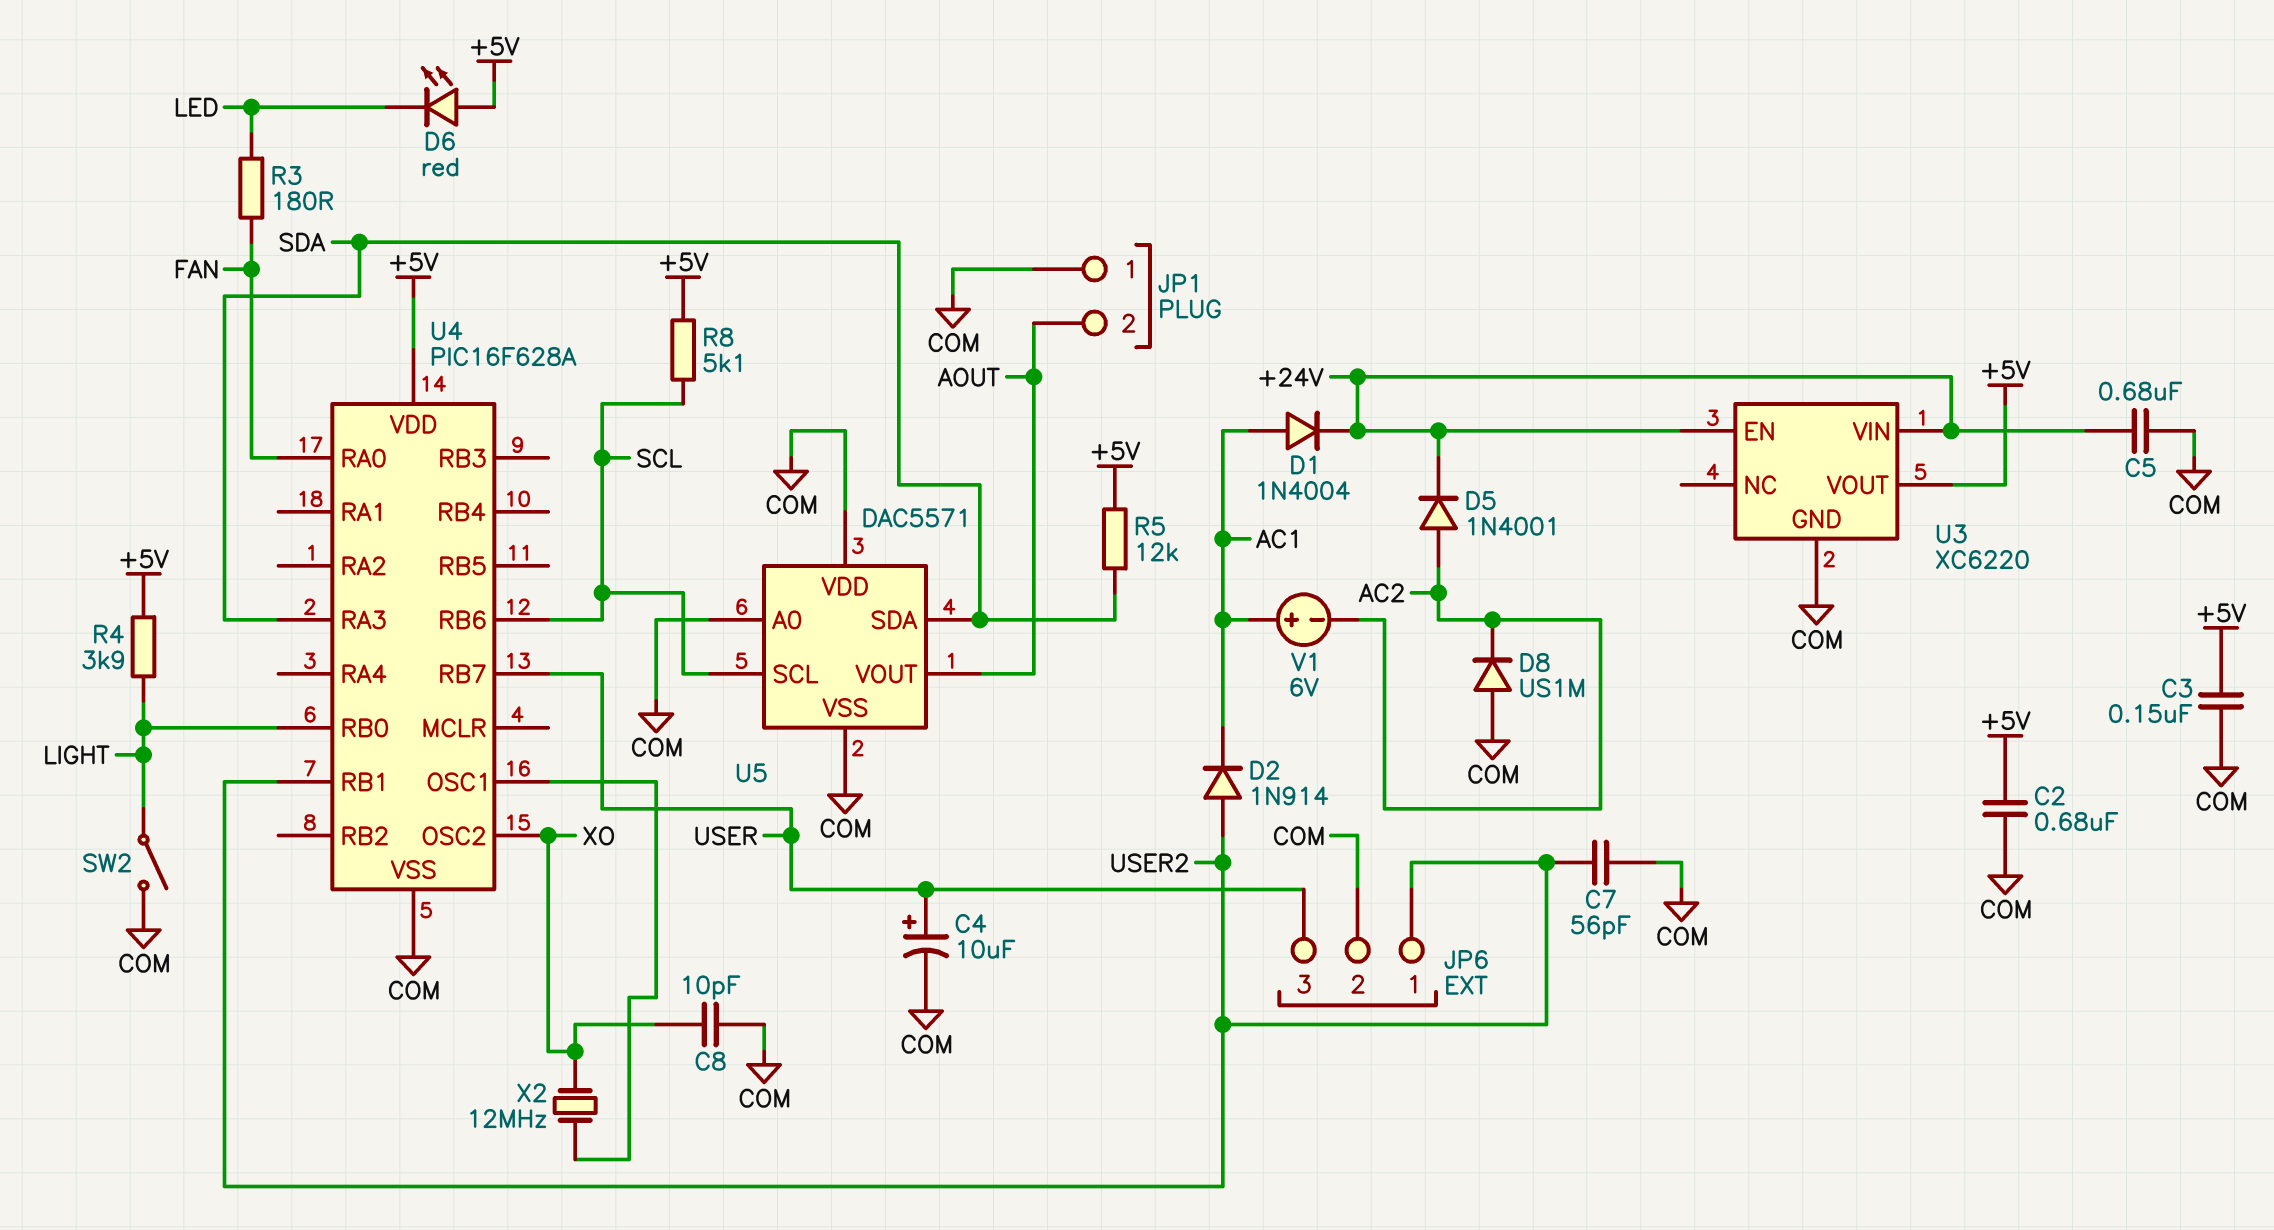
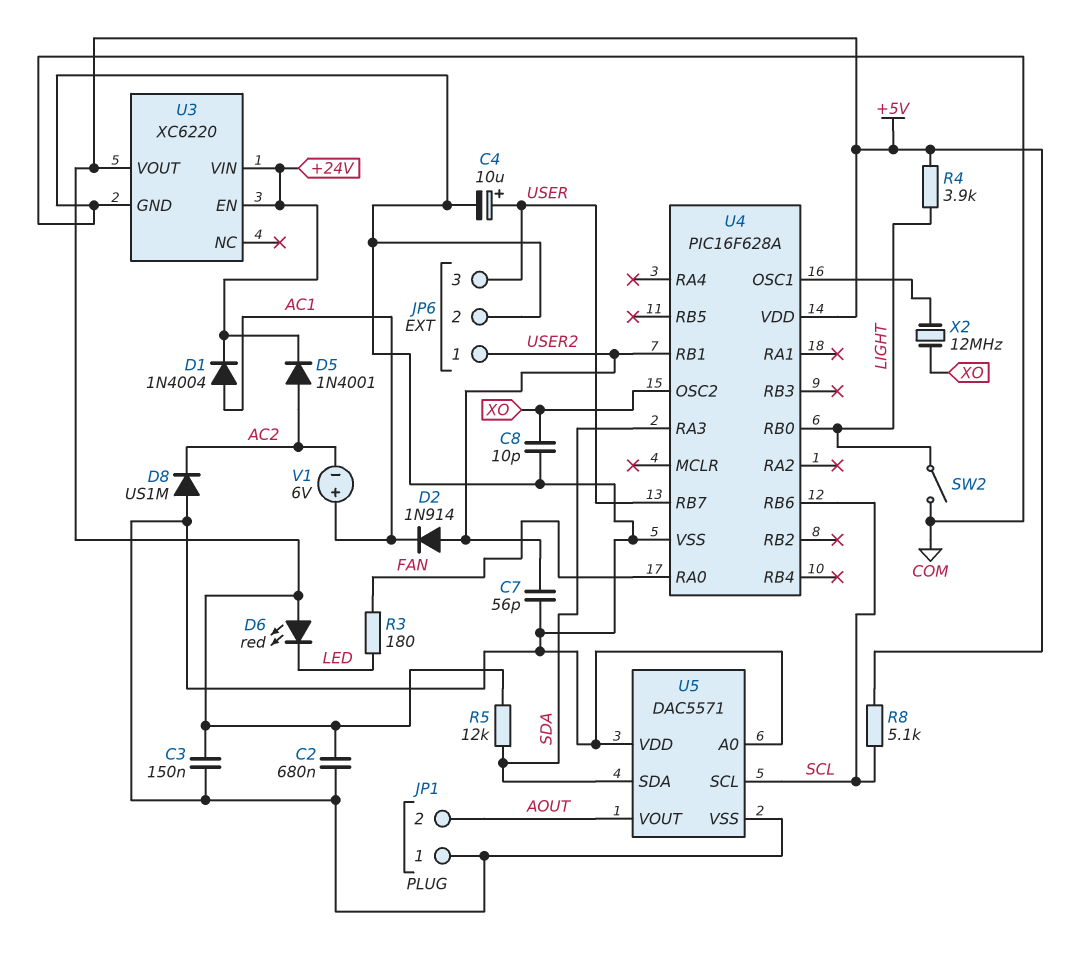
C5: 680nF (+24V, COM) -> none

